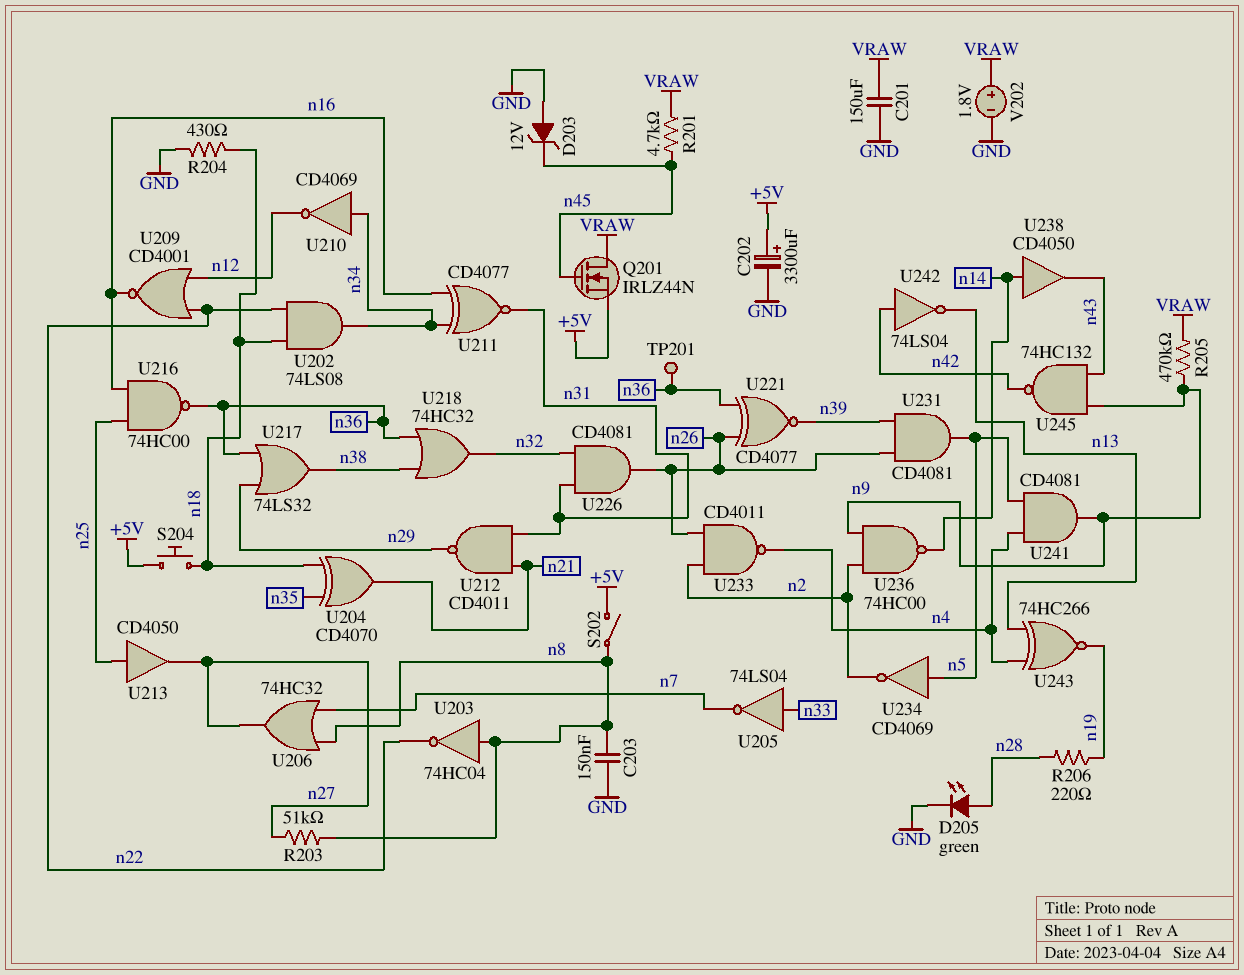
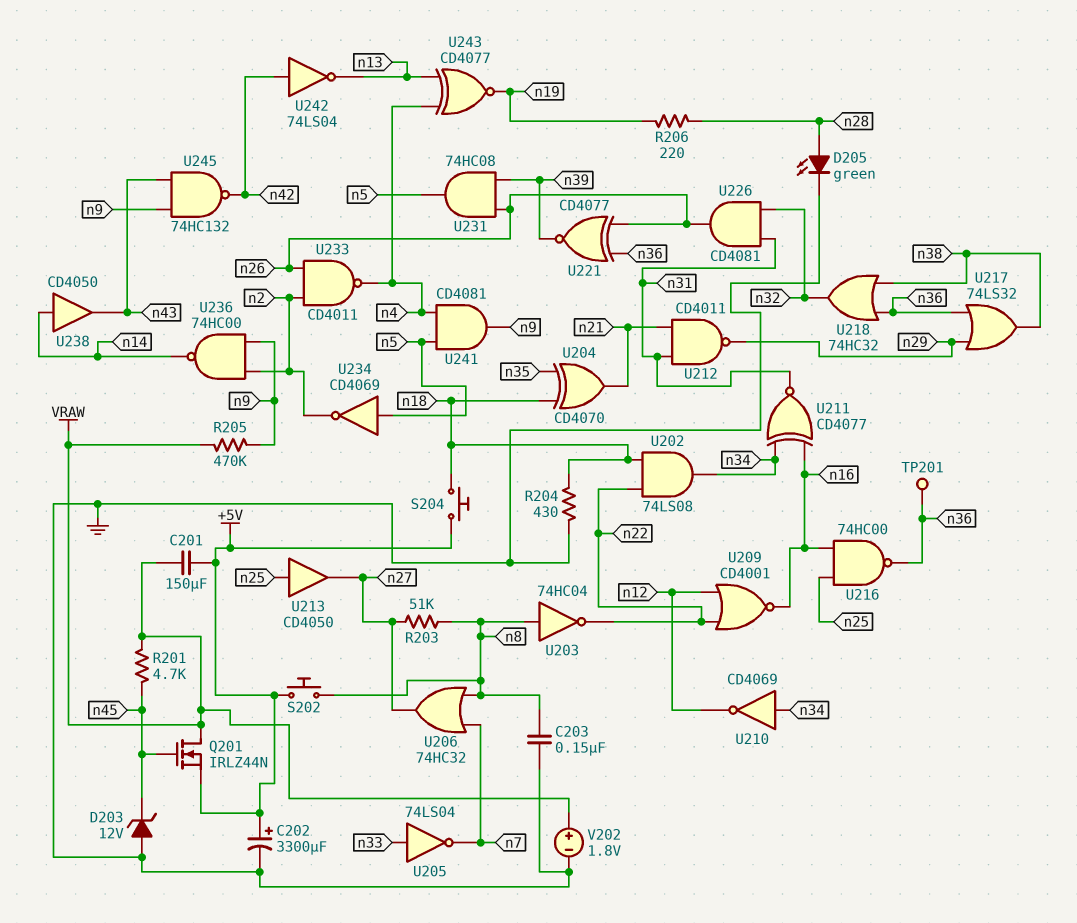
C201: 150uF (GND, VRAW) -> 150uF (+5V, VRAW)
S202: switch (+5V, n8) -> button (+5V, n8)
U231: AND CD4081 (in n26, in n39, out n5) -> AND 74HC08 (in n26, in n39, out n5)
U243: XNOR 74HC266 (in n4, in n13, out n19) -> XNOR CD4077 (in n4, in n13, out n19)

